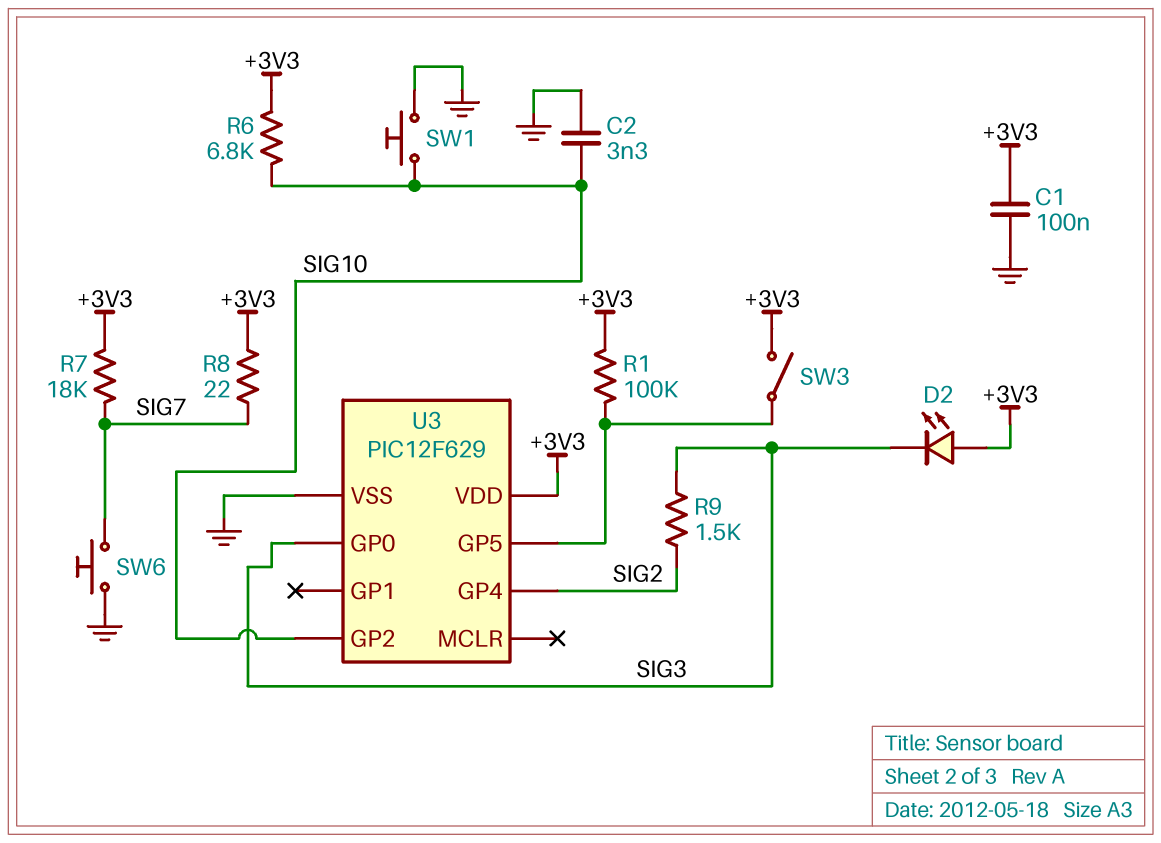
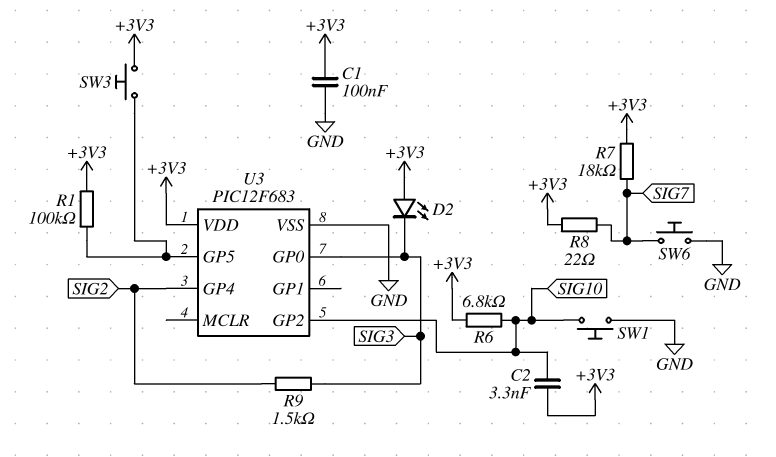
C2: 3.3nF (GND, SIG10) -> 3.3nF (+3V3, SIG10)
SW3: switch (+3V3, U3/GP5) -> button (+3V3, U3/GP5)
U3: PIC12F629 -> PIC12F683

